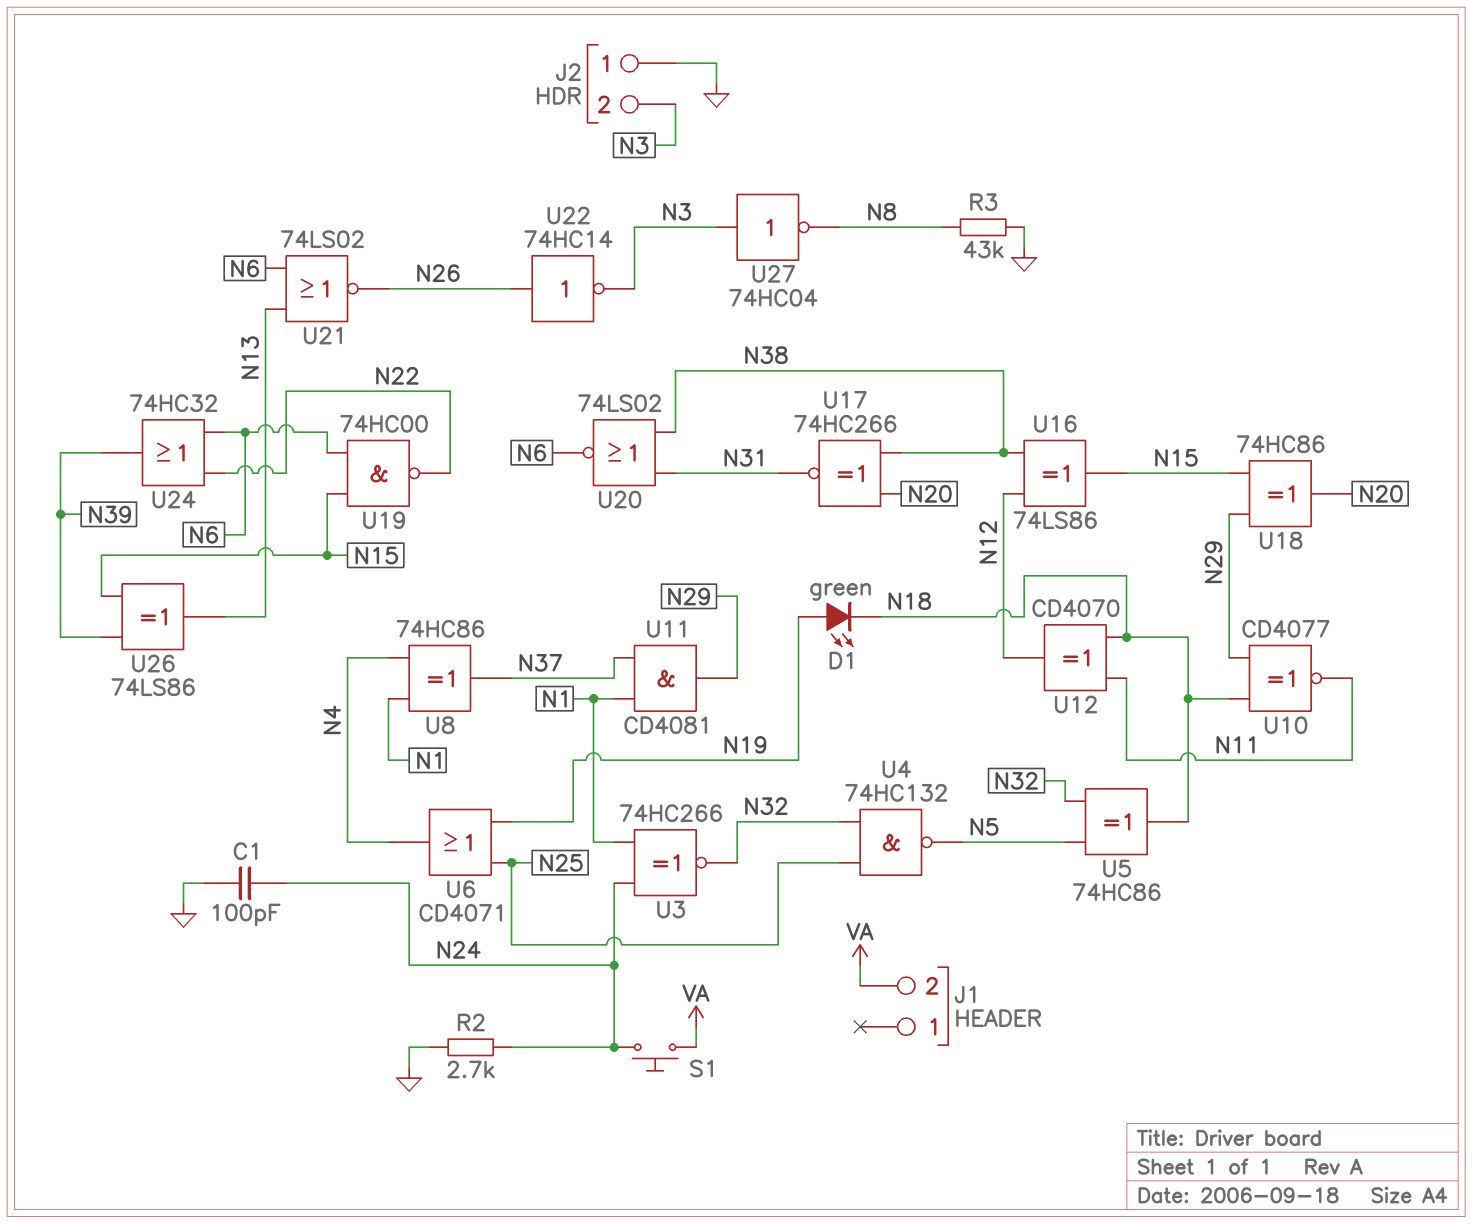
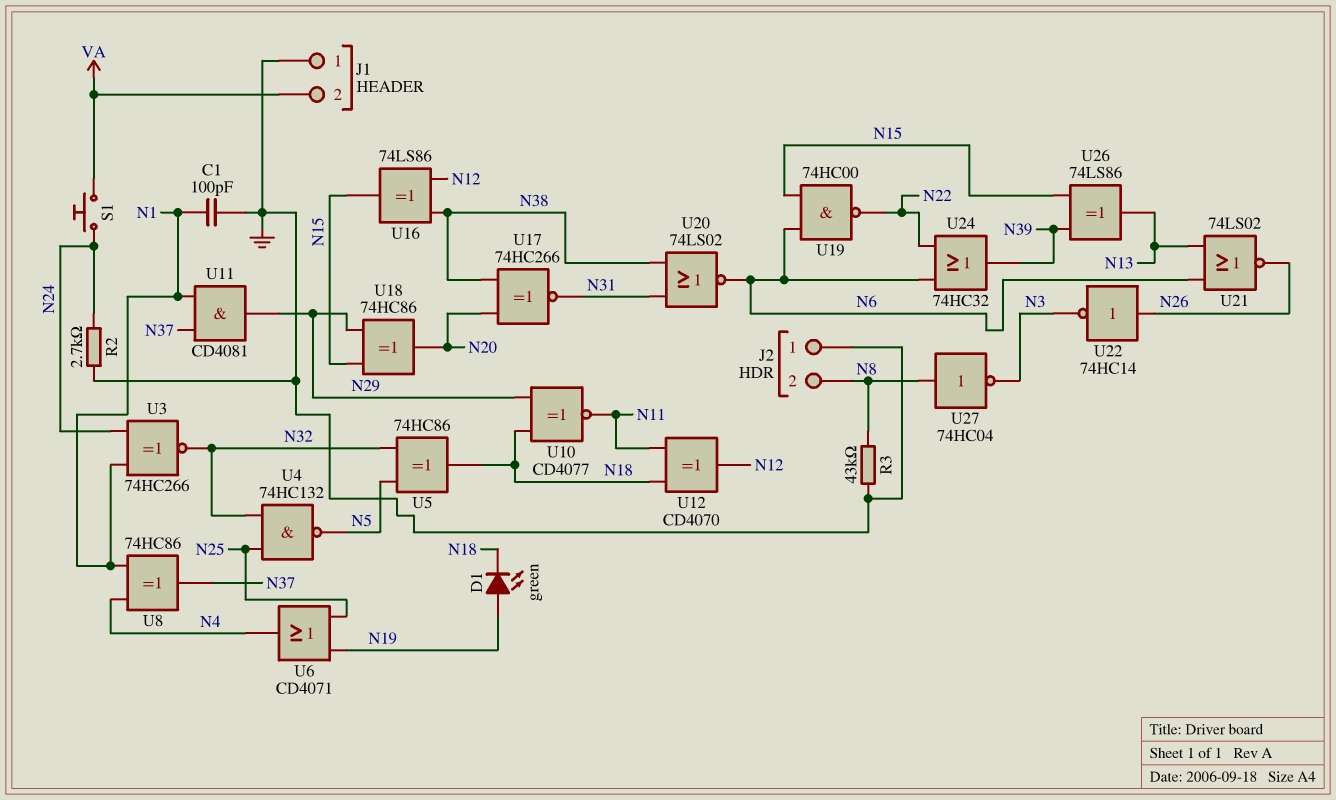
C1: 100pF (GND, N24) -> 100pF (GND, N1)
J1 pin 1: none -> GND
J2 pin 2: N3 -> N8
U27: NOT 74HC04 (in N3, out N8) -> NOT 74HC04 (in N8, out N3)

